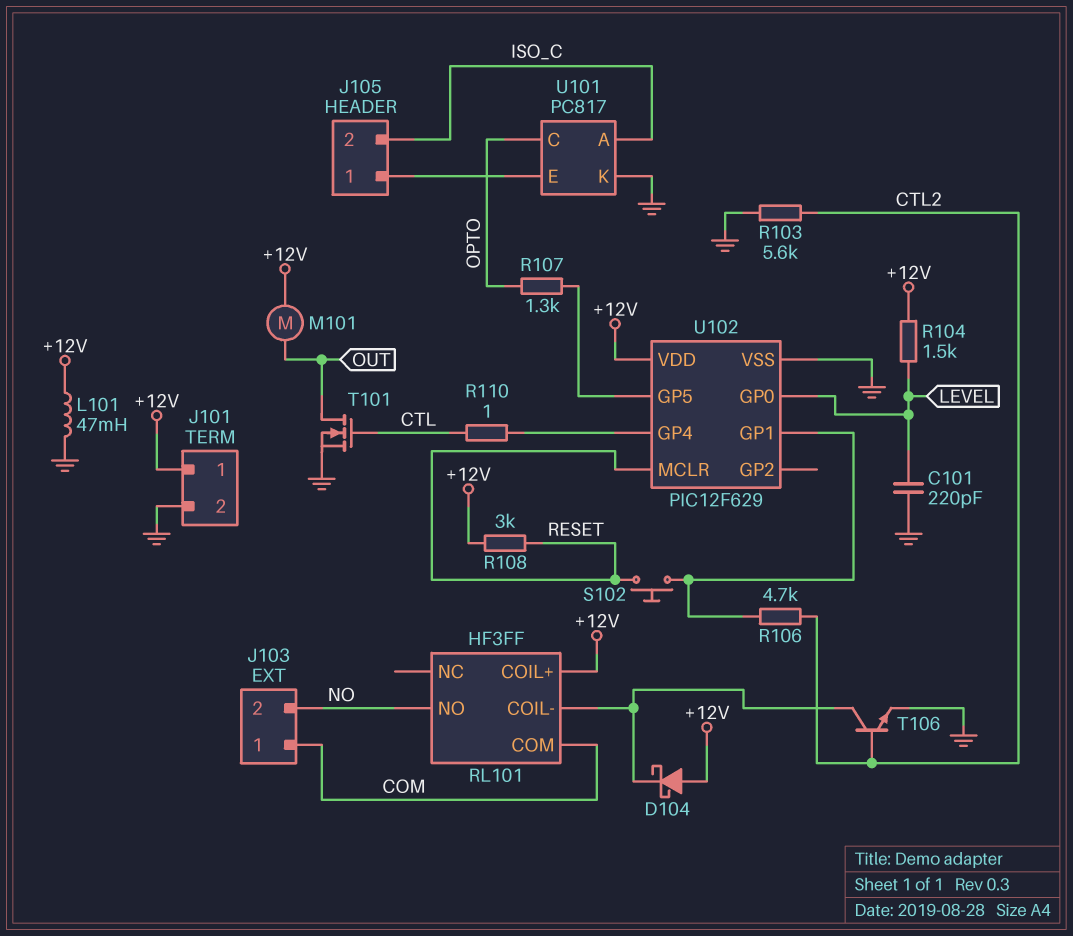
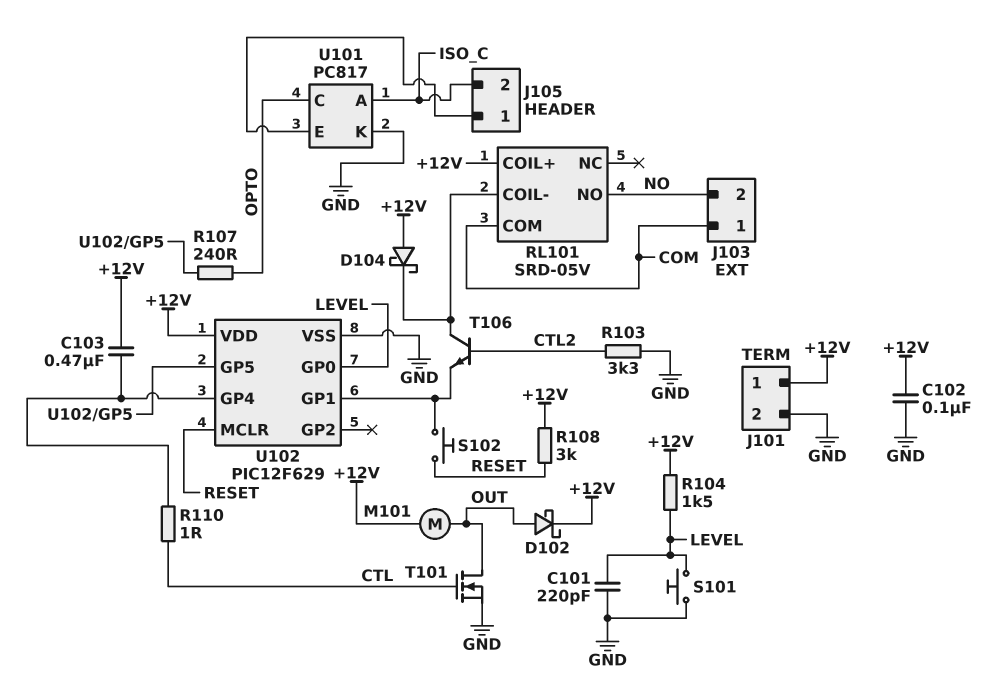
C102: none -> 100nF (+12V, GND)
C103: none -> 470nF (+12V, U102/GP4)
D102: none -> schottky (A OUT, K +12V)
L101: 47mH (+12V, GND) -> none
R103: 5.6k (CTL2, GND) -> 3.3k (CTL2, GND)
R106: 4.7k (CTL2, U102/GP1) -> none
R107: 1.3k (OPTO, U102/GP5) -> 240 (OPTO, U102/GP5)
RL101: HF3FF -> SRD-05V
S101: none -> button (GND, LEVEL)
T106: NPN (B CTL2, C RL101/COIL-, E GND) -> NPN (B CTL2, C RL101/COIL-, E U102/GP1)

